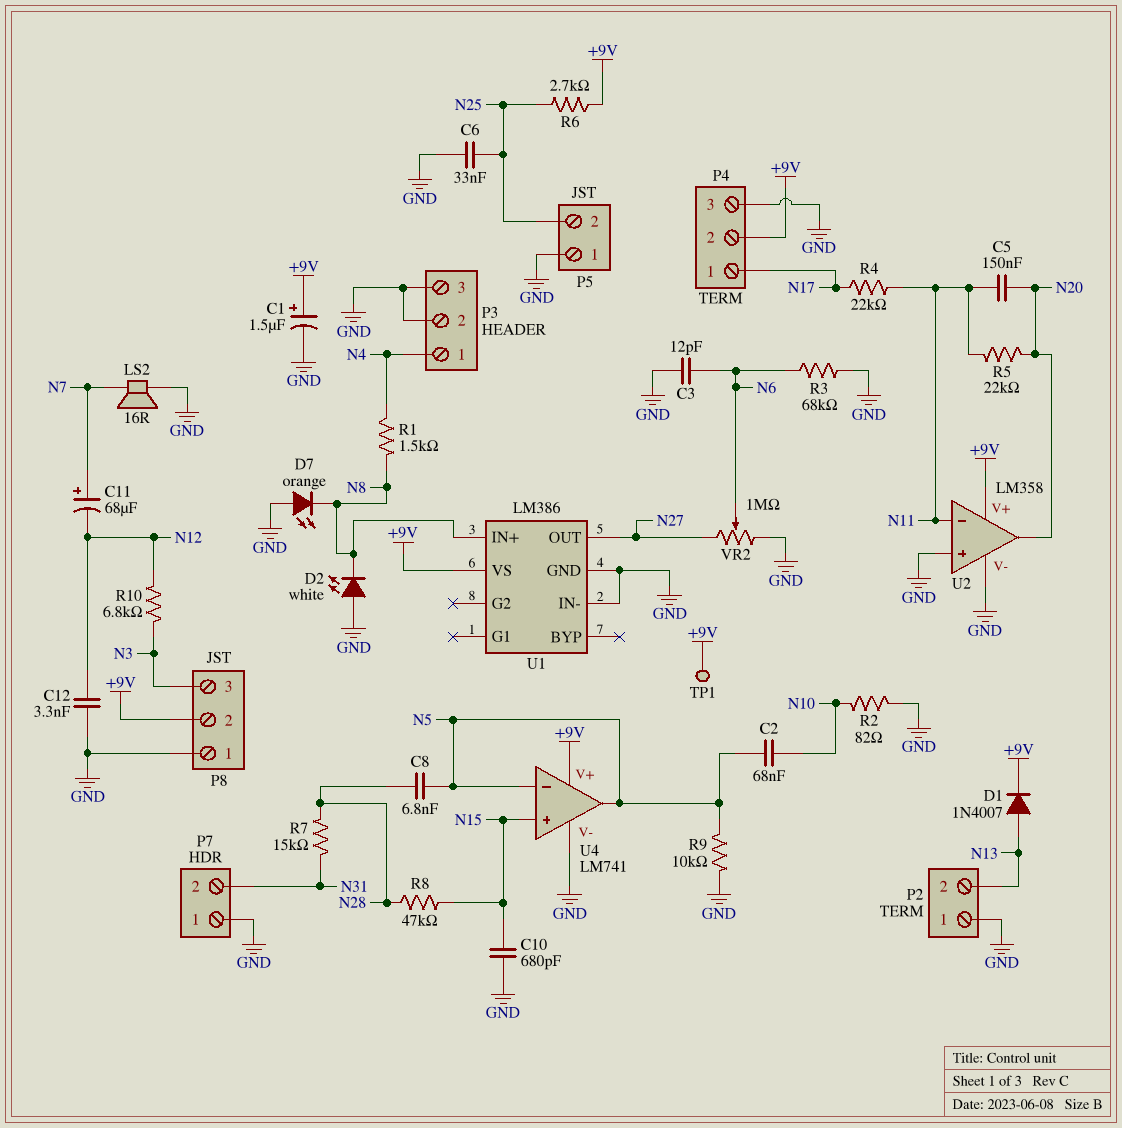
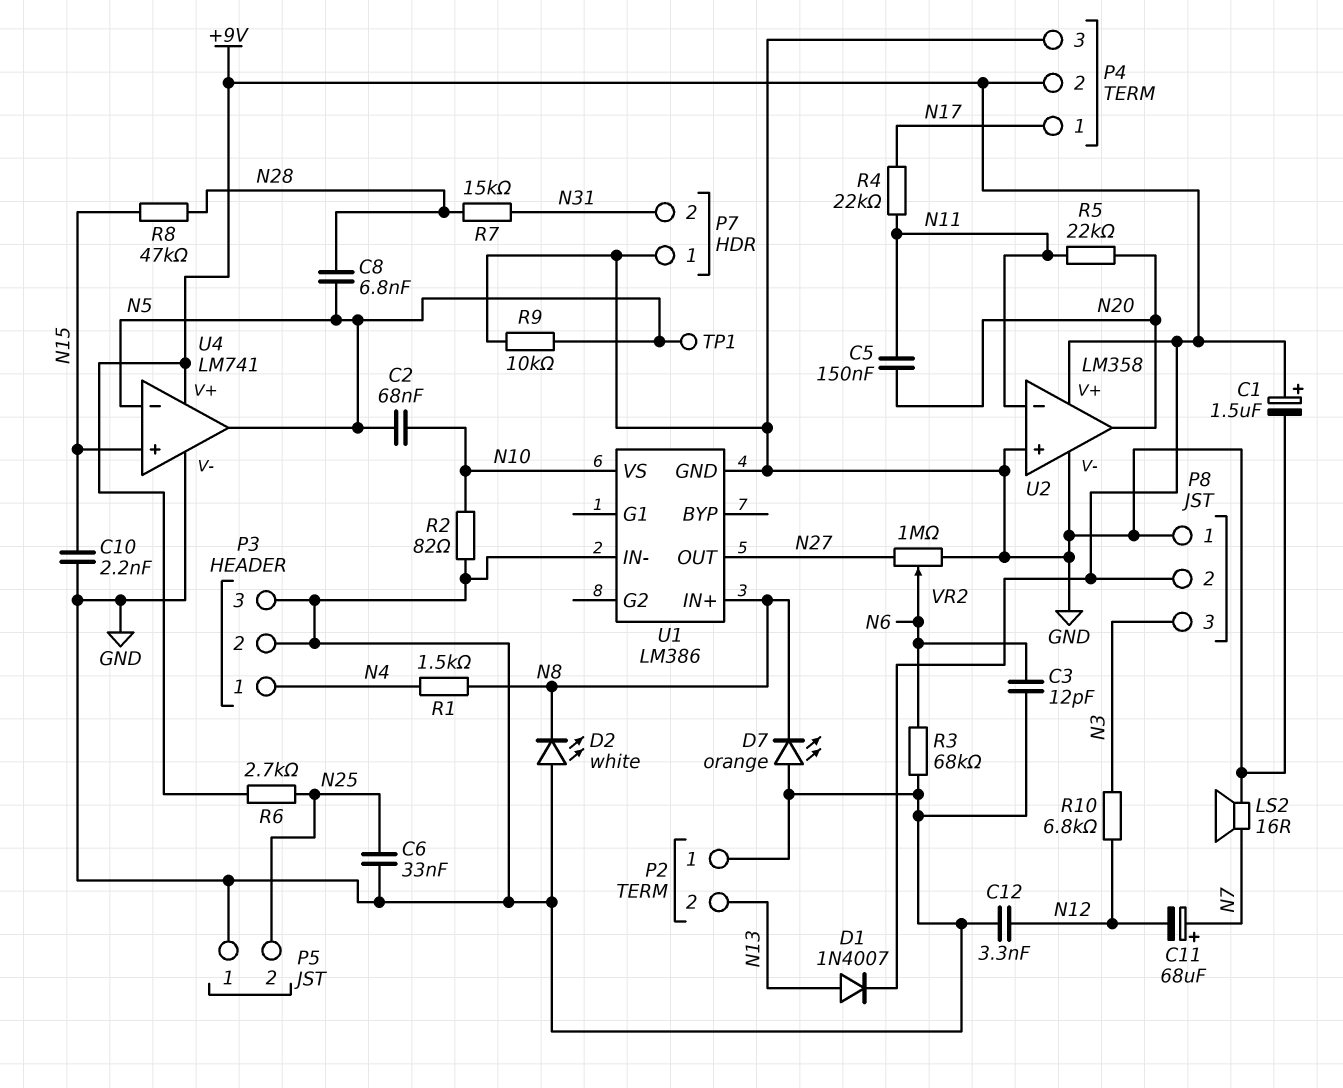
C10: 680pF (GND, N15) -> 2.2nF (GND, N15)
TP1: test point (+9V) -> test point (N5)
U1 pin VS: +9V -> N10

